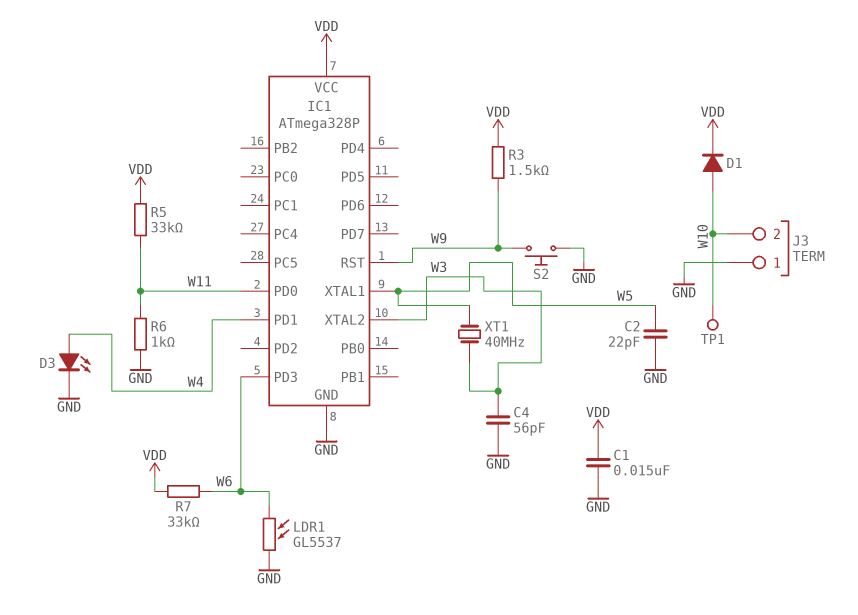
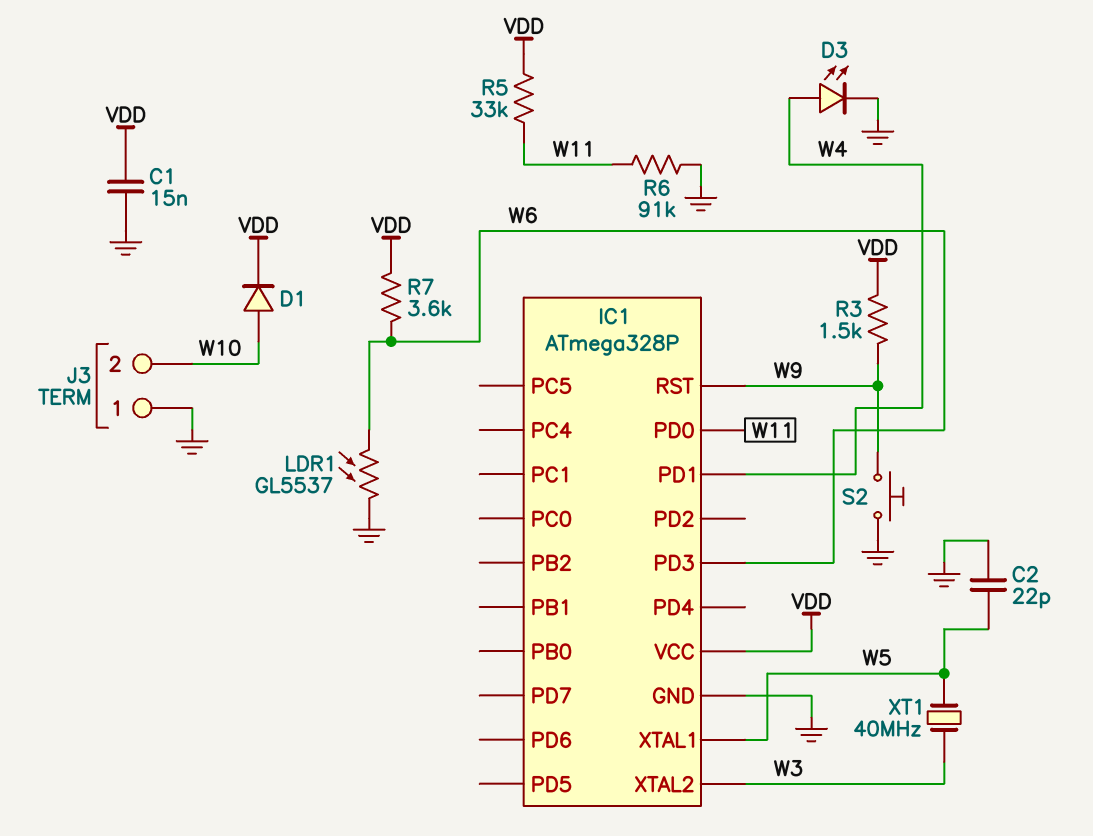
C4: 56pF (GND, W3) -> none
R6: 1k (GND, W11) -> 91k (GND, W11)
R7: 33k (VDD, W6) -> 3.6k (VDD, W6)
TP1: test point (W10) -> none

